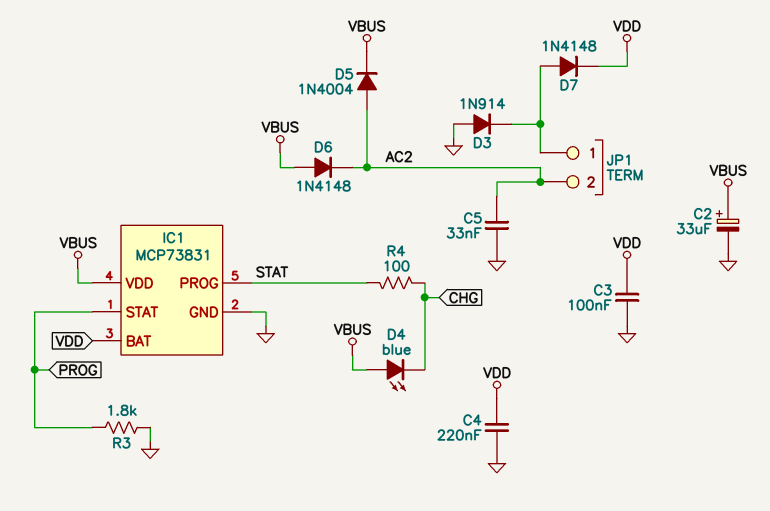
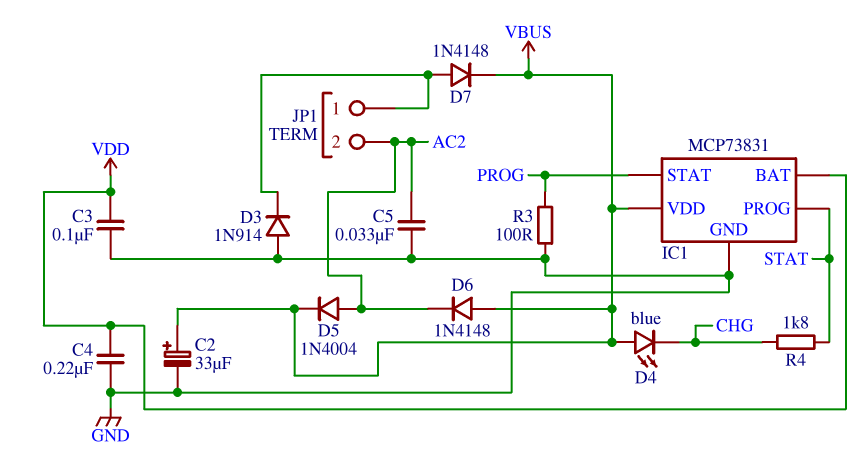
D7: diode 1N4148 (A JP1/1, K VDD) -> diode 1N4148 (A JP1/1, K VBUS)
R3: 1.8k (GND, PROG) -> 100 (GND, PROG)
R4: 100 (CHG, STAT) -> 1.8k (CHG, STAT)

